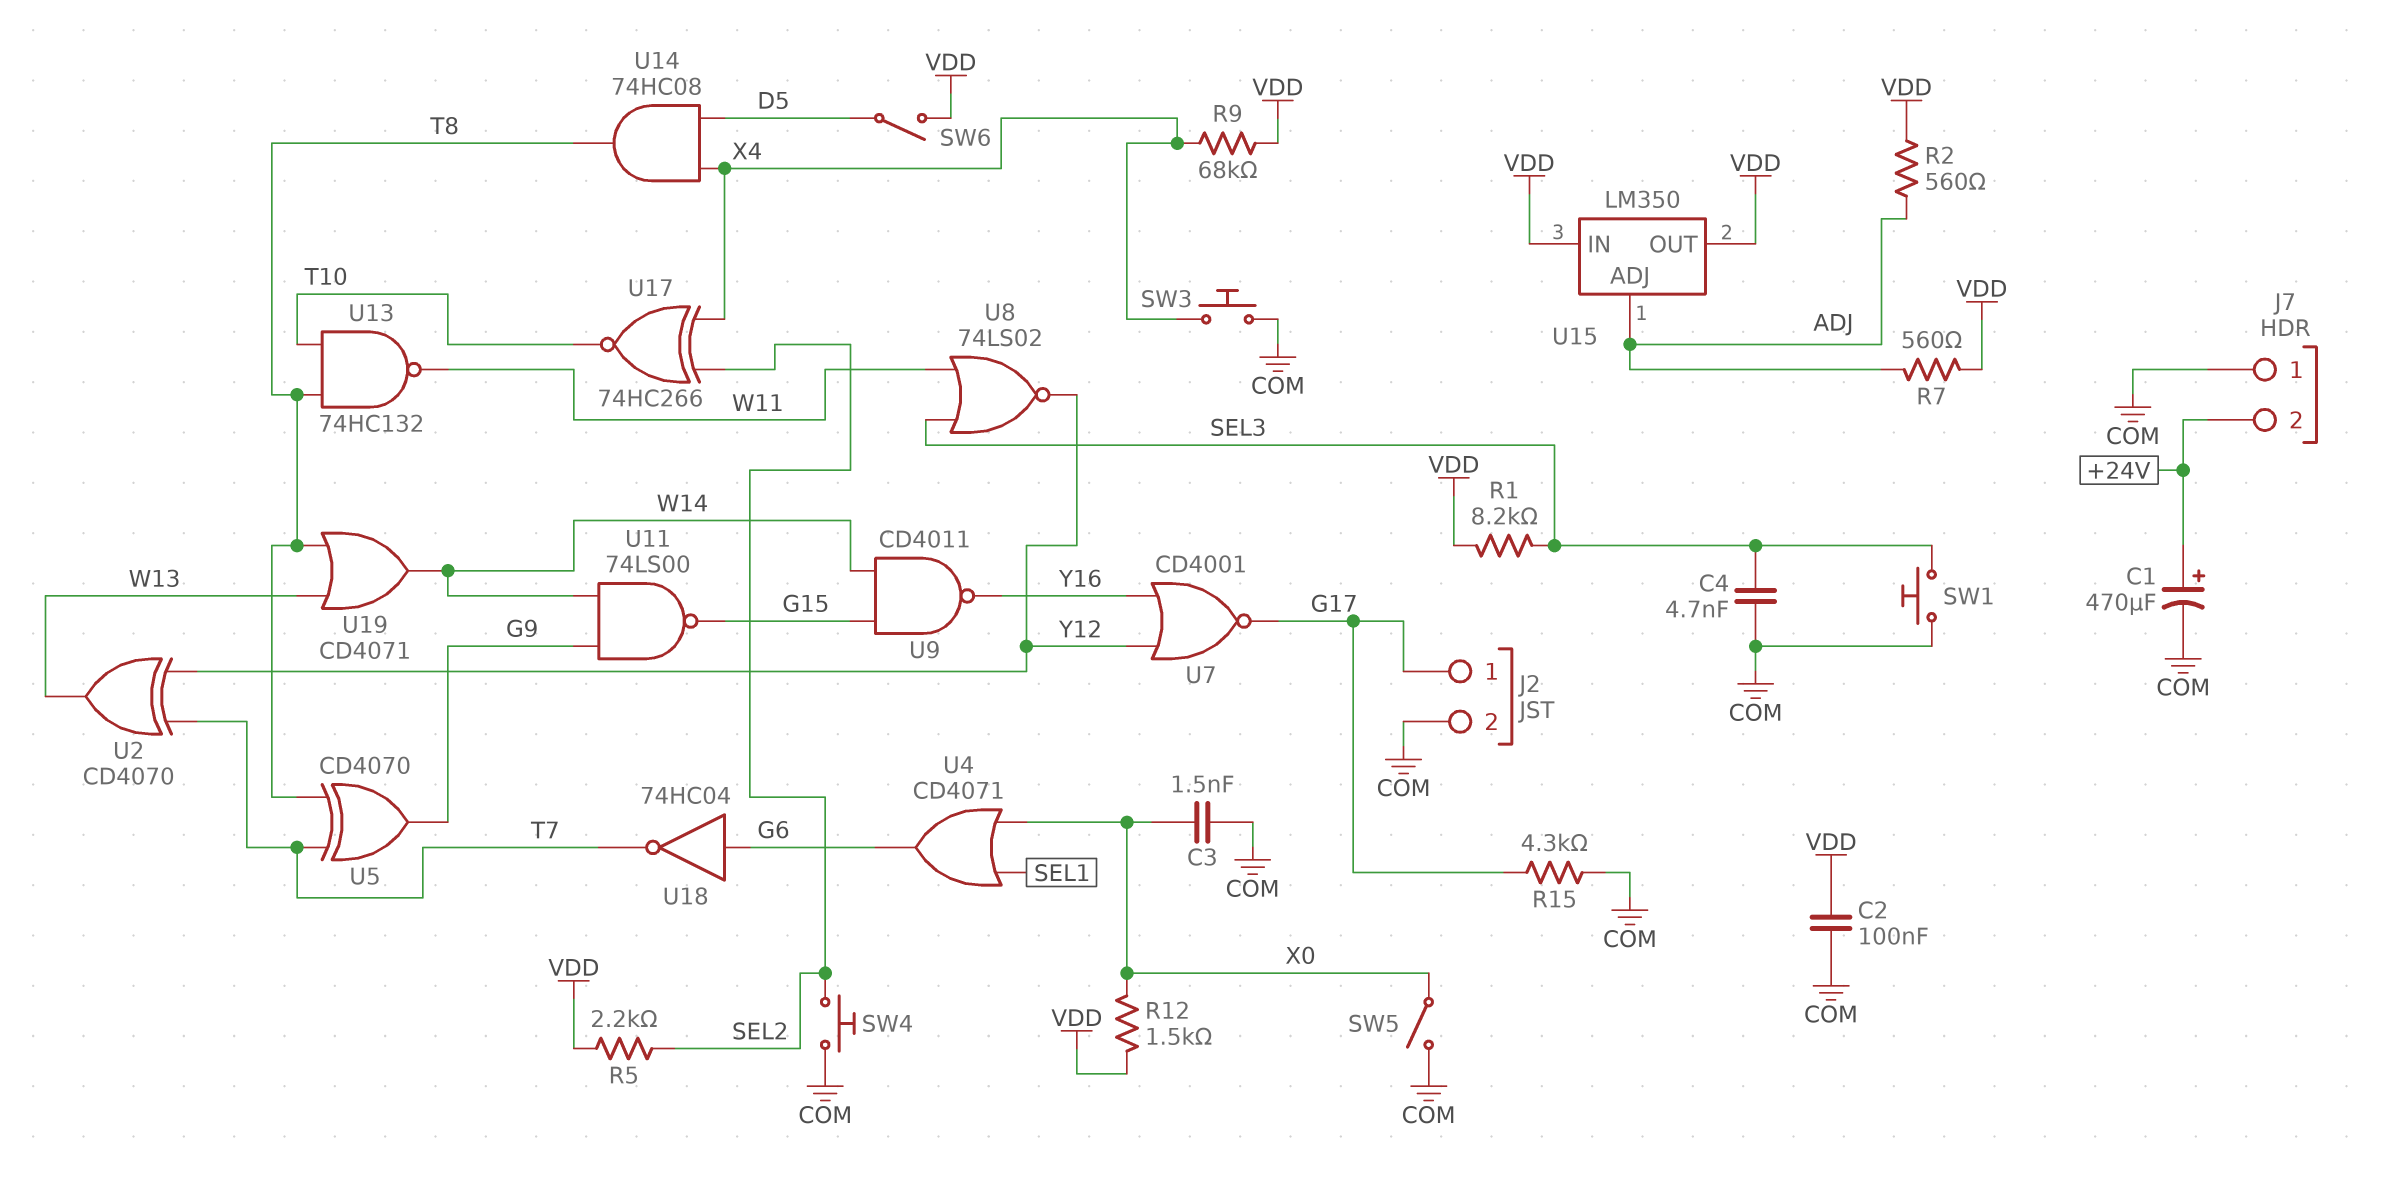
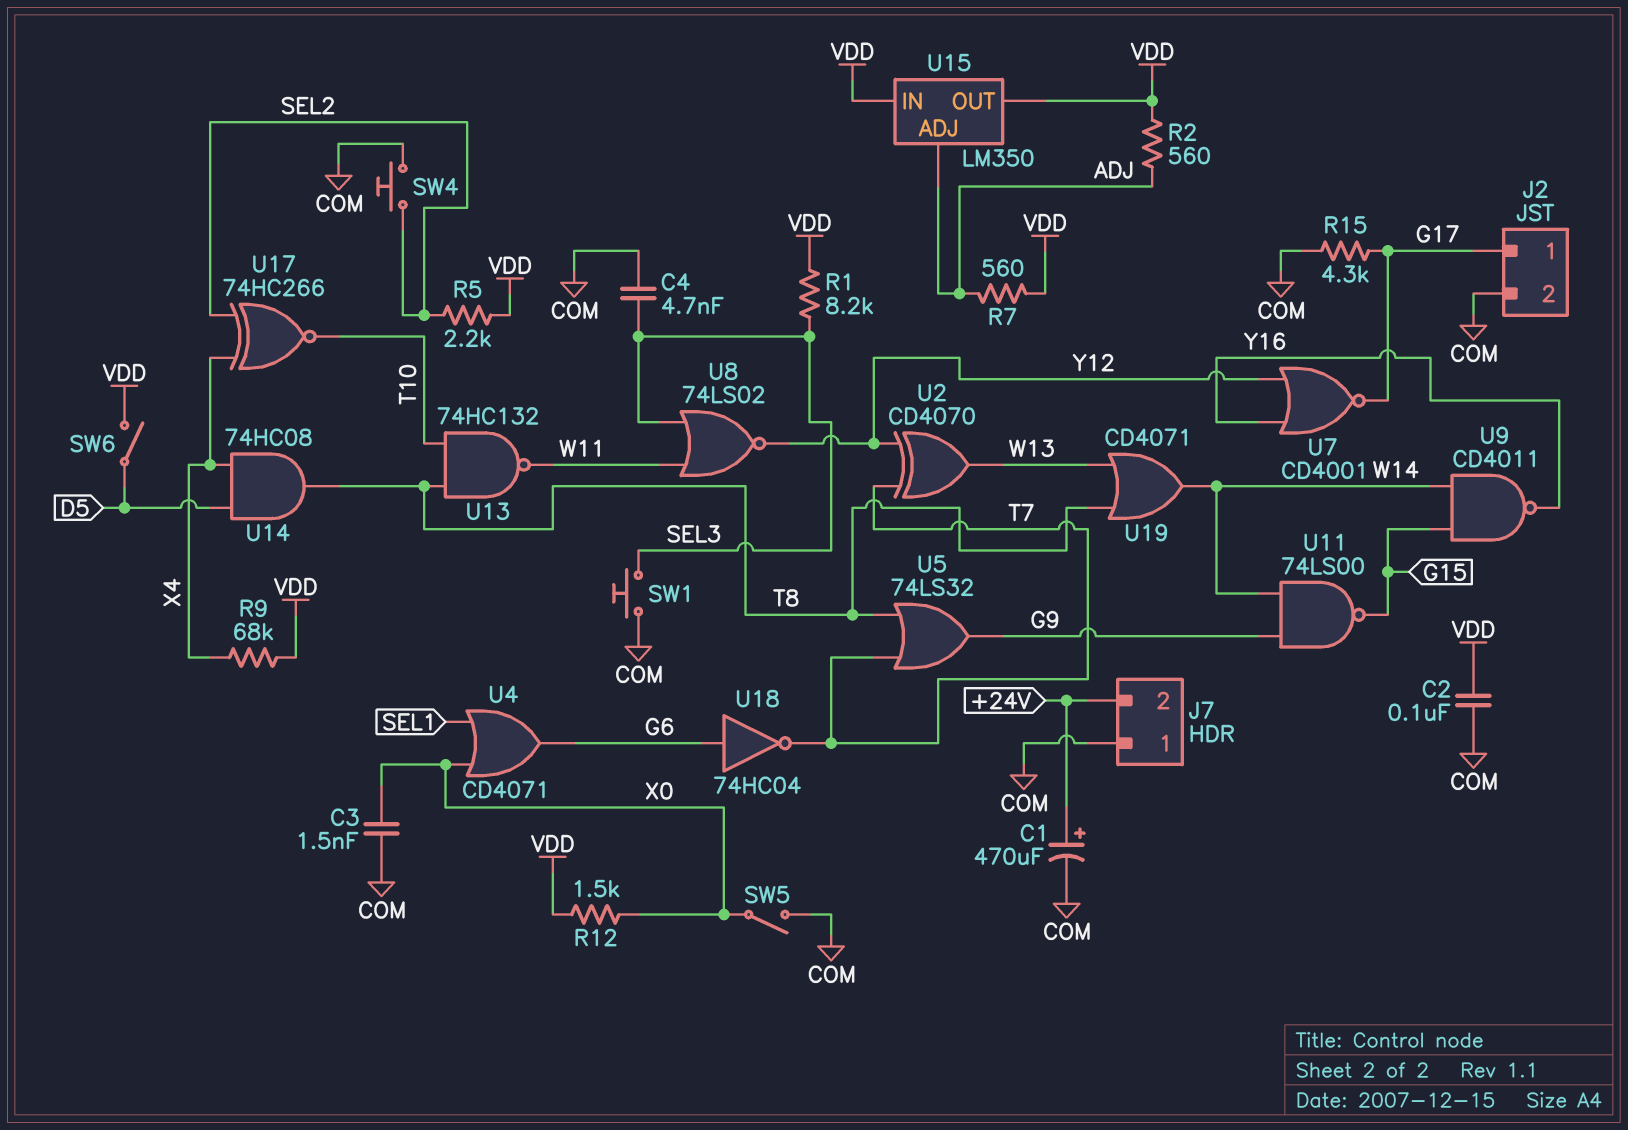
SW3: button (COM, X4) -> none
U5: XOR CD4070 (in T7, in T8, out G9) -> OR 74LS32 (in T7, in T8, out G9)

